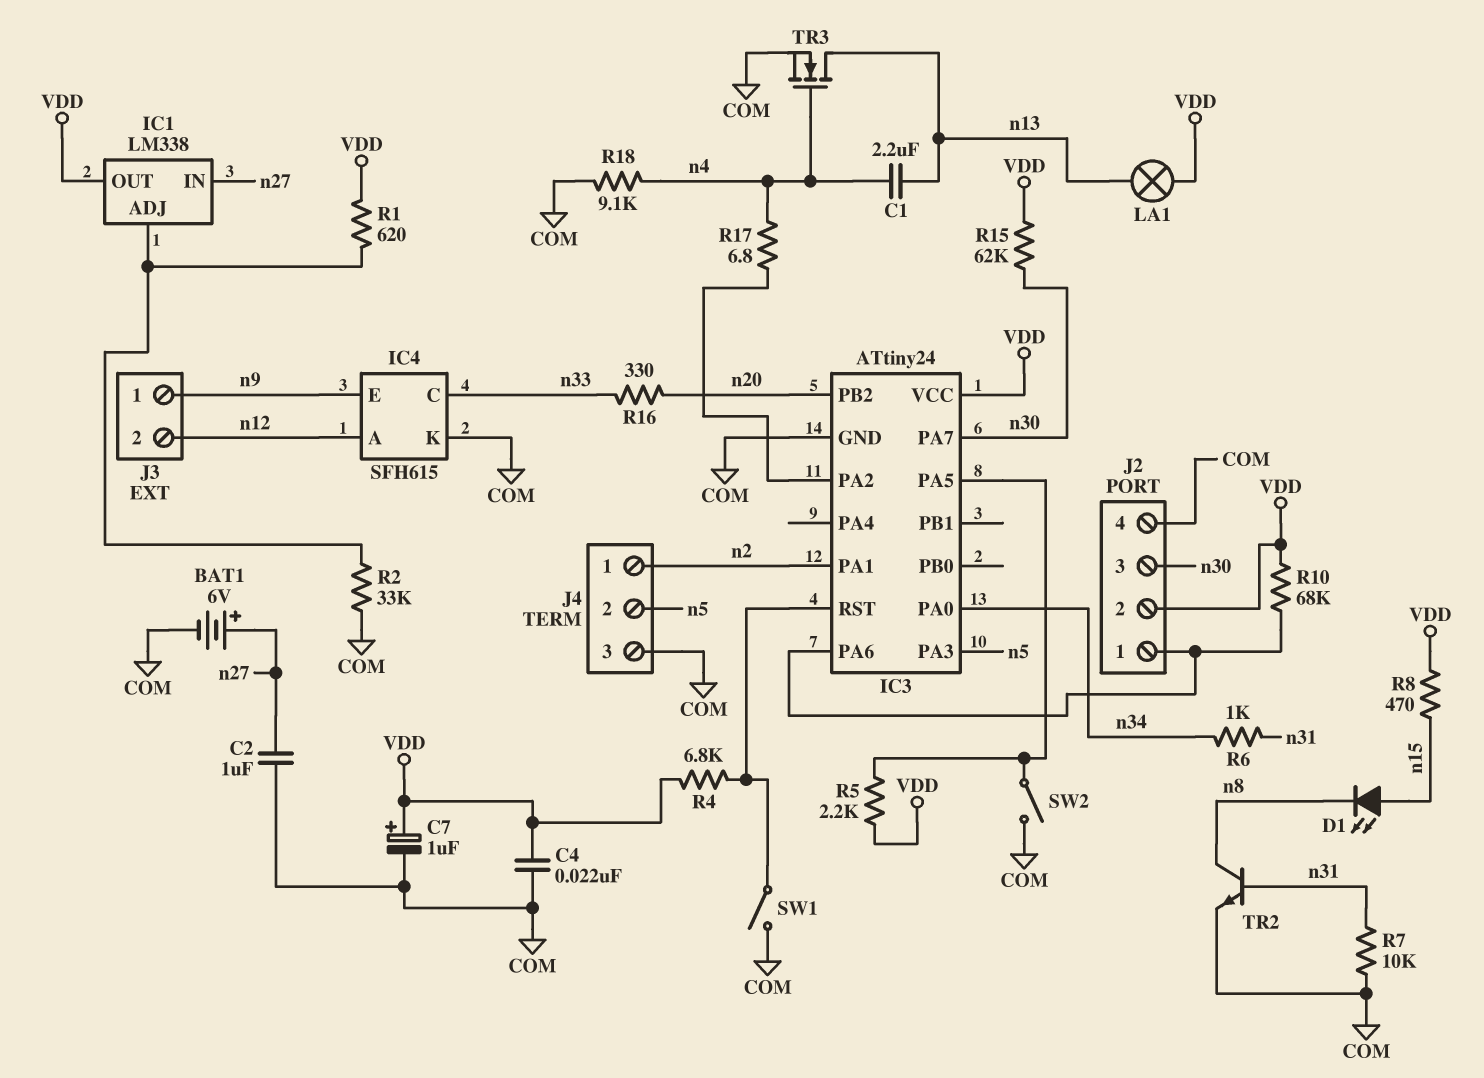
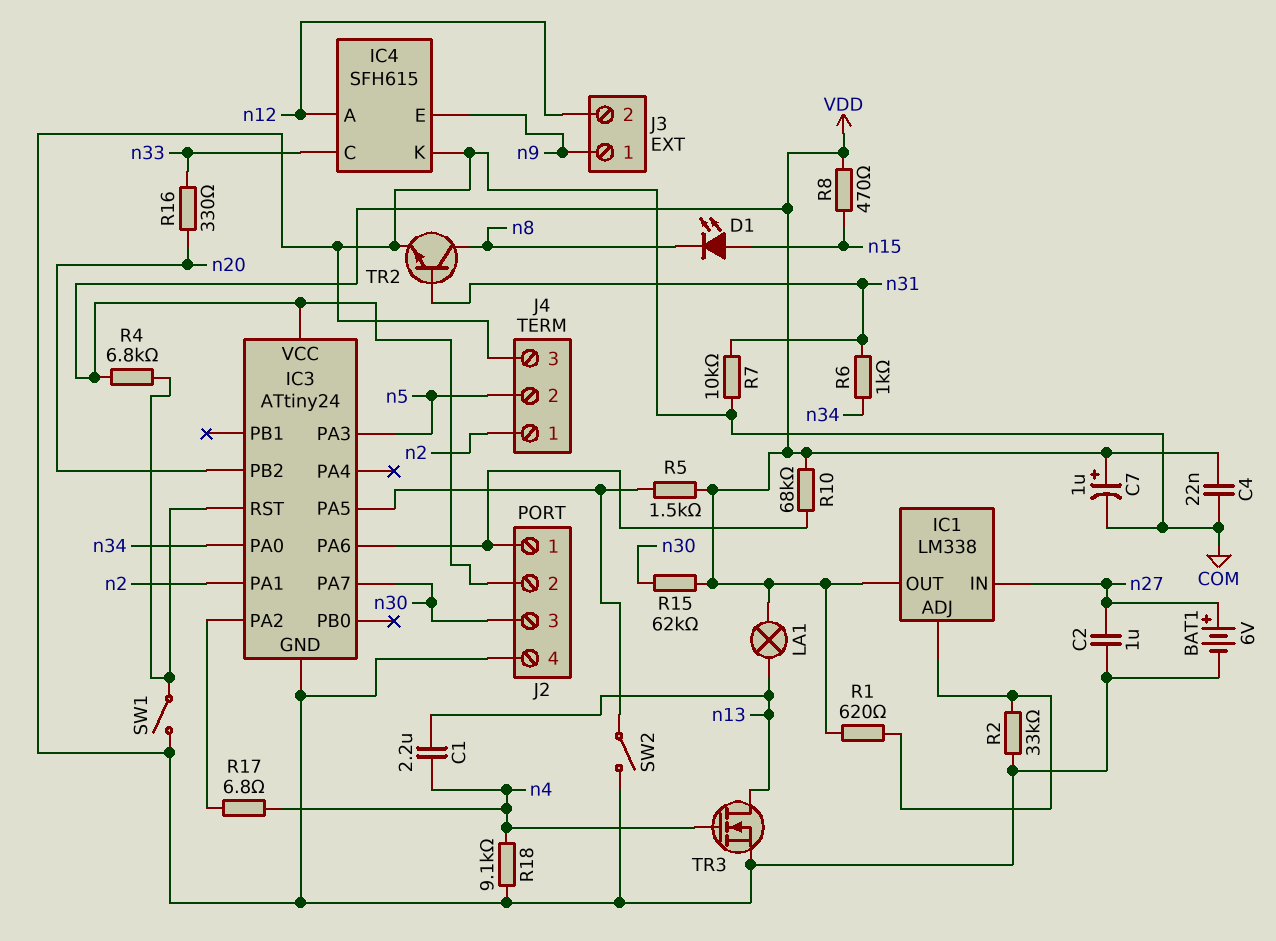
R5: 2.2k (IC3/PA5, VDD) -> 1.5k (IC3/PA5, VDD)

